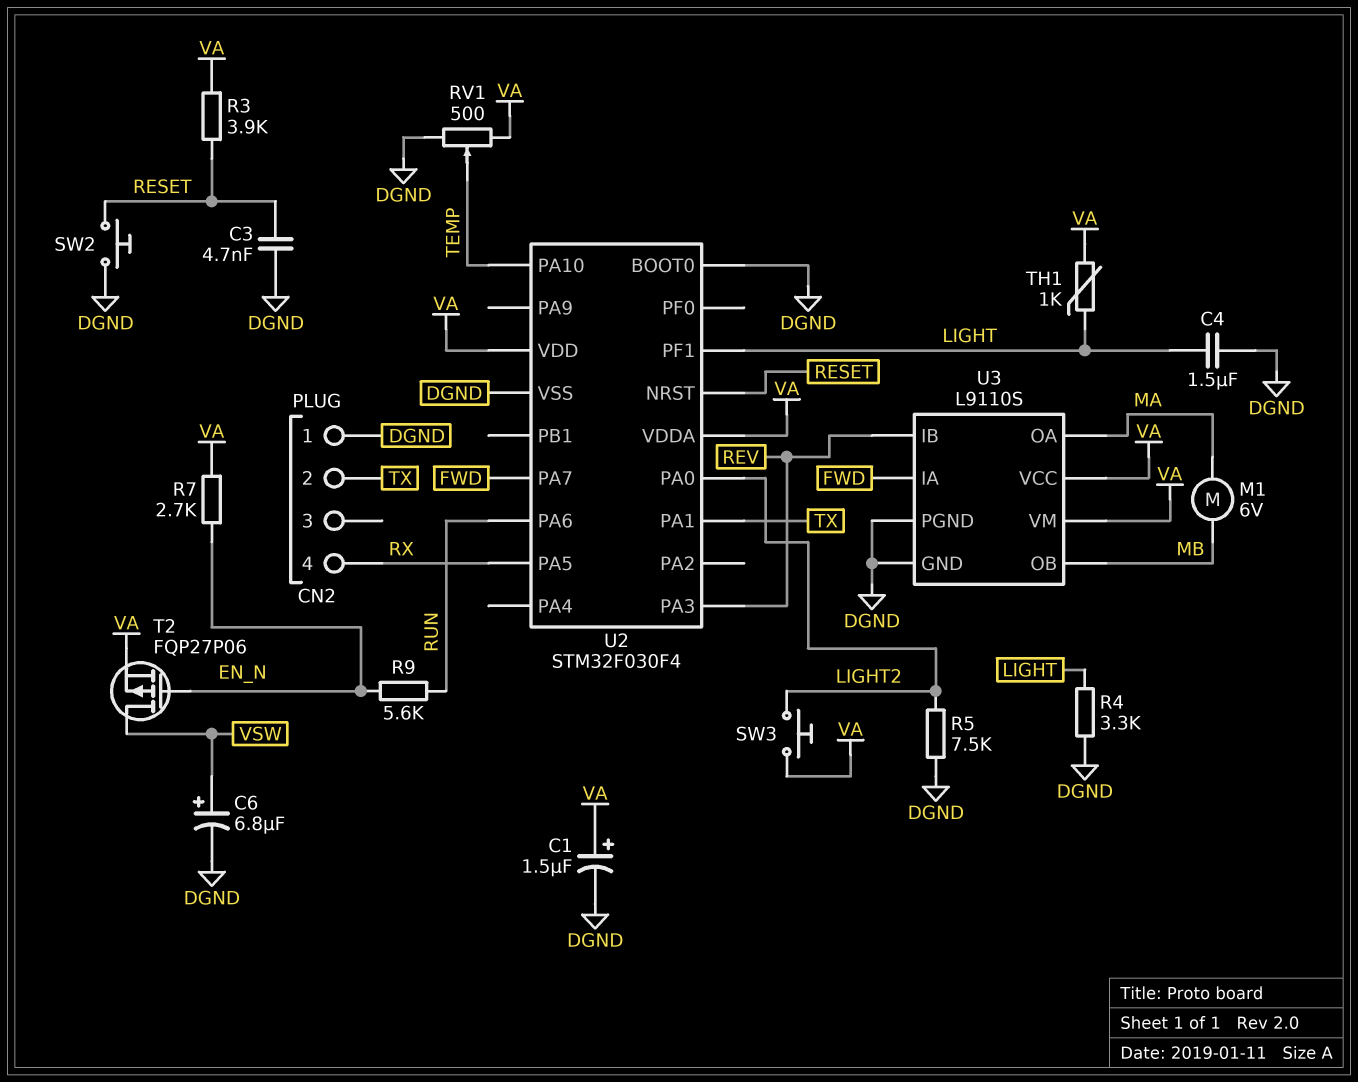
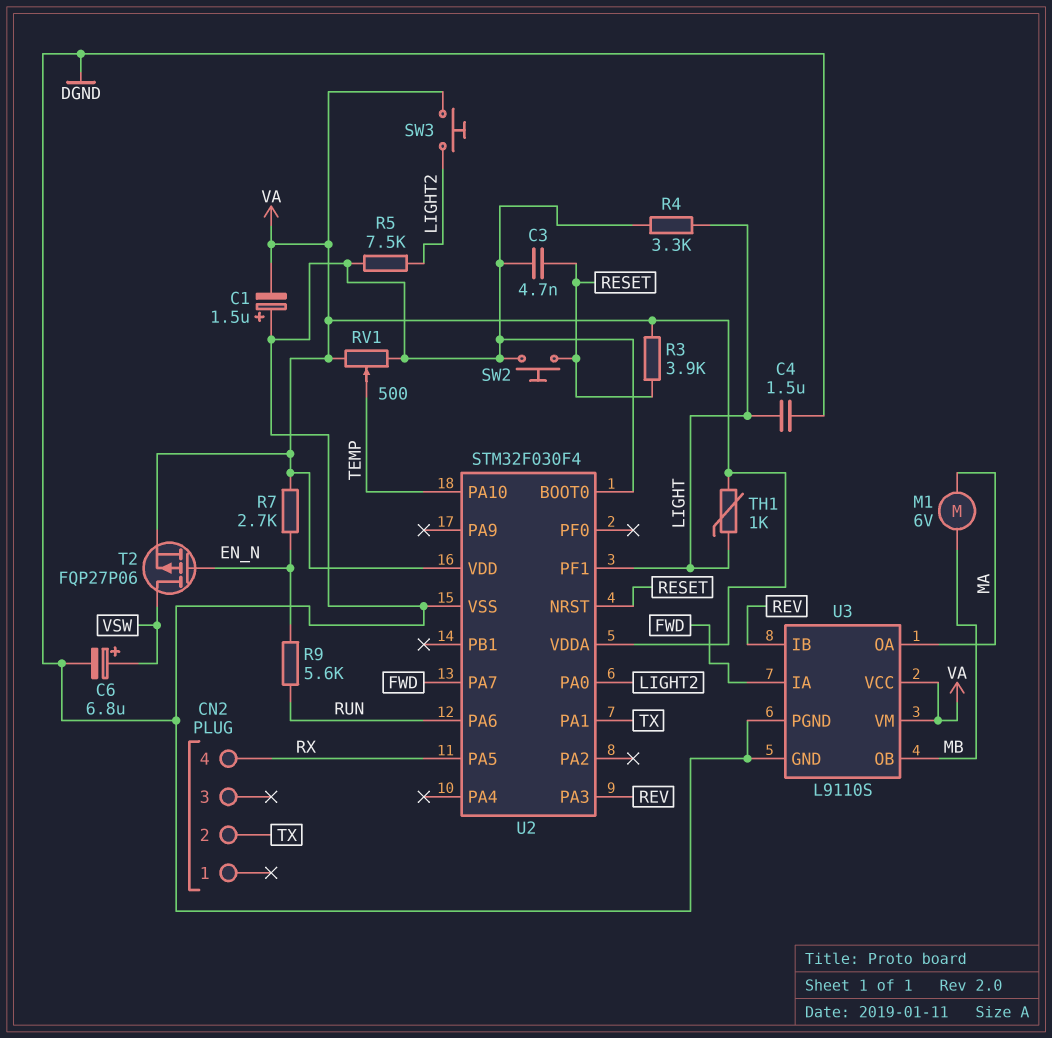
C1: 1.5uF (plus VA, minus DGND) -> 1.5uF (plus DGND, minus VA)
CN2 pin 1: DGND -> none

